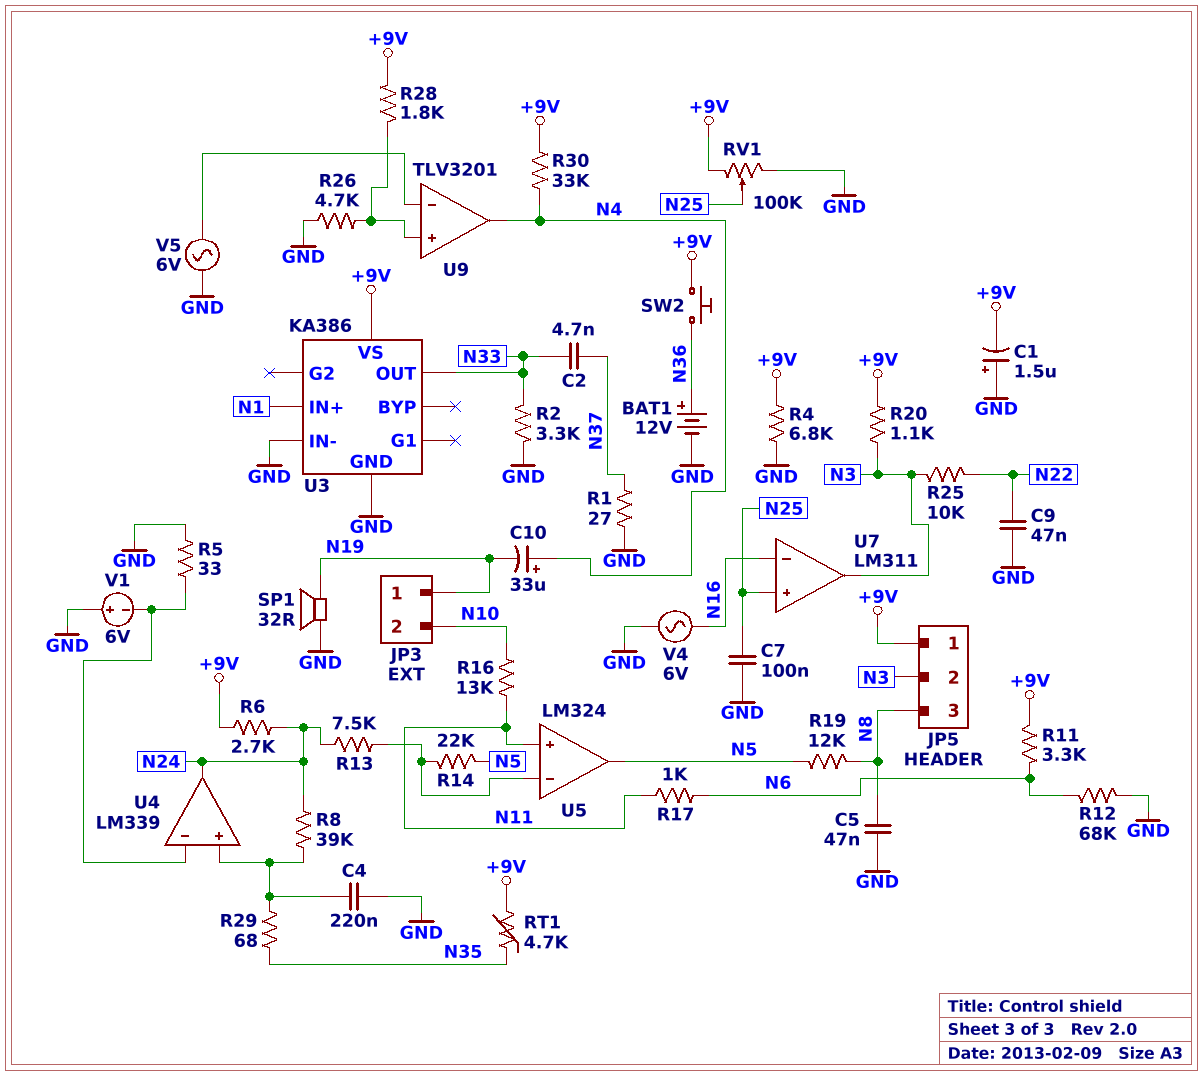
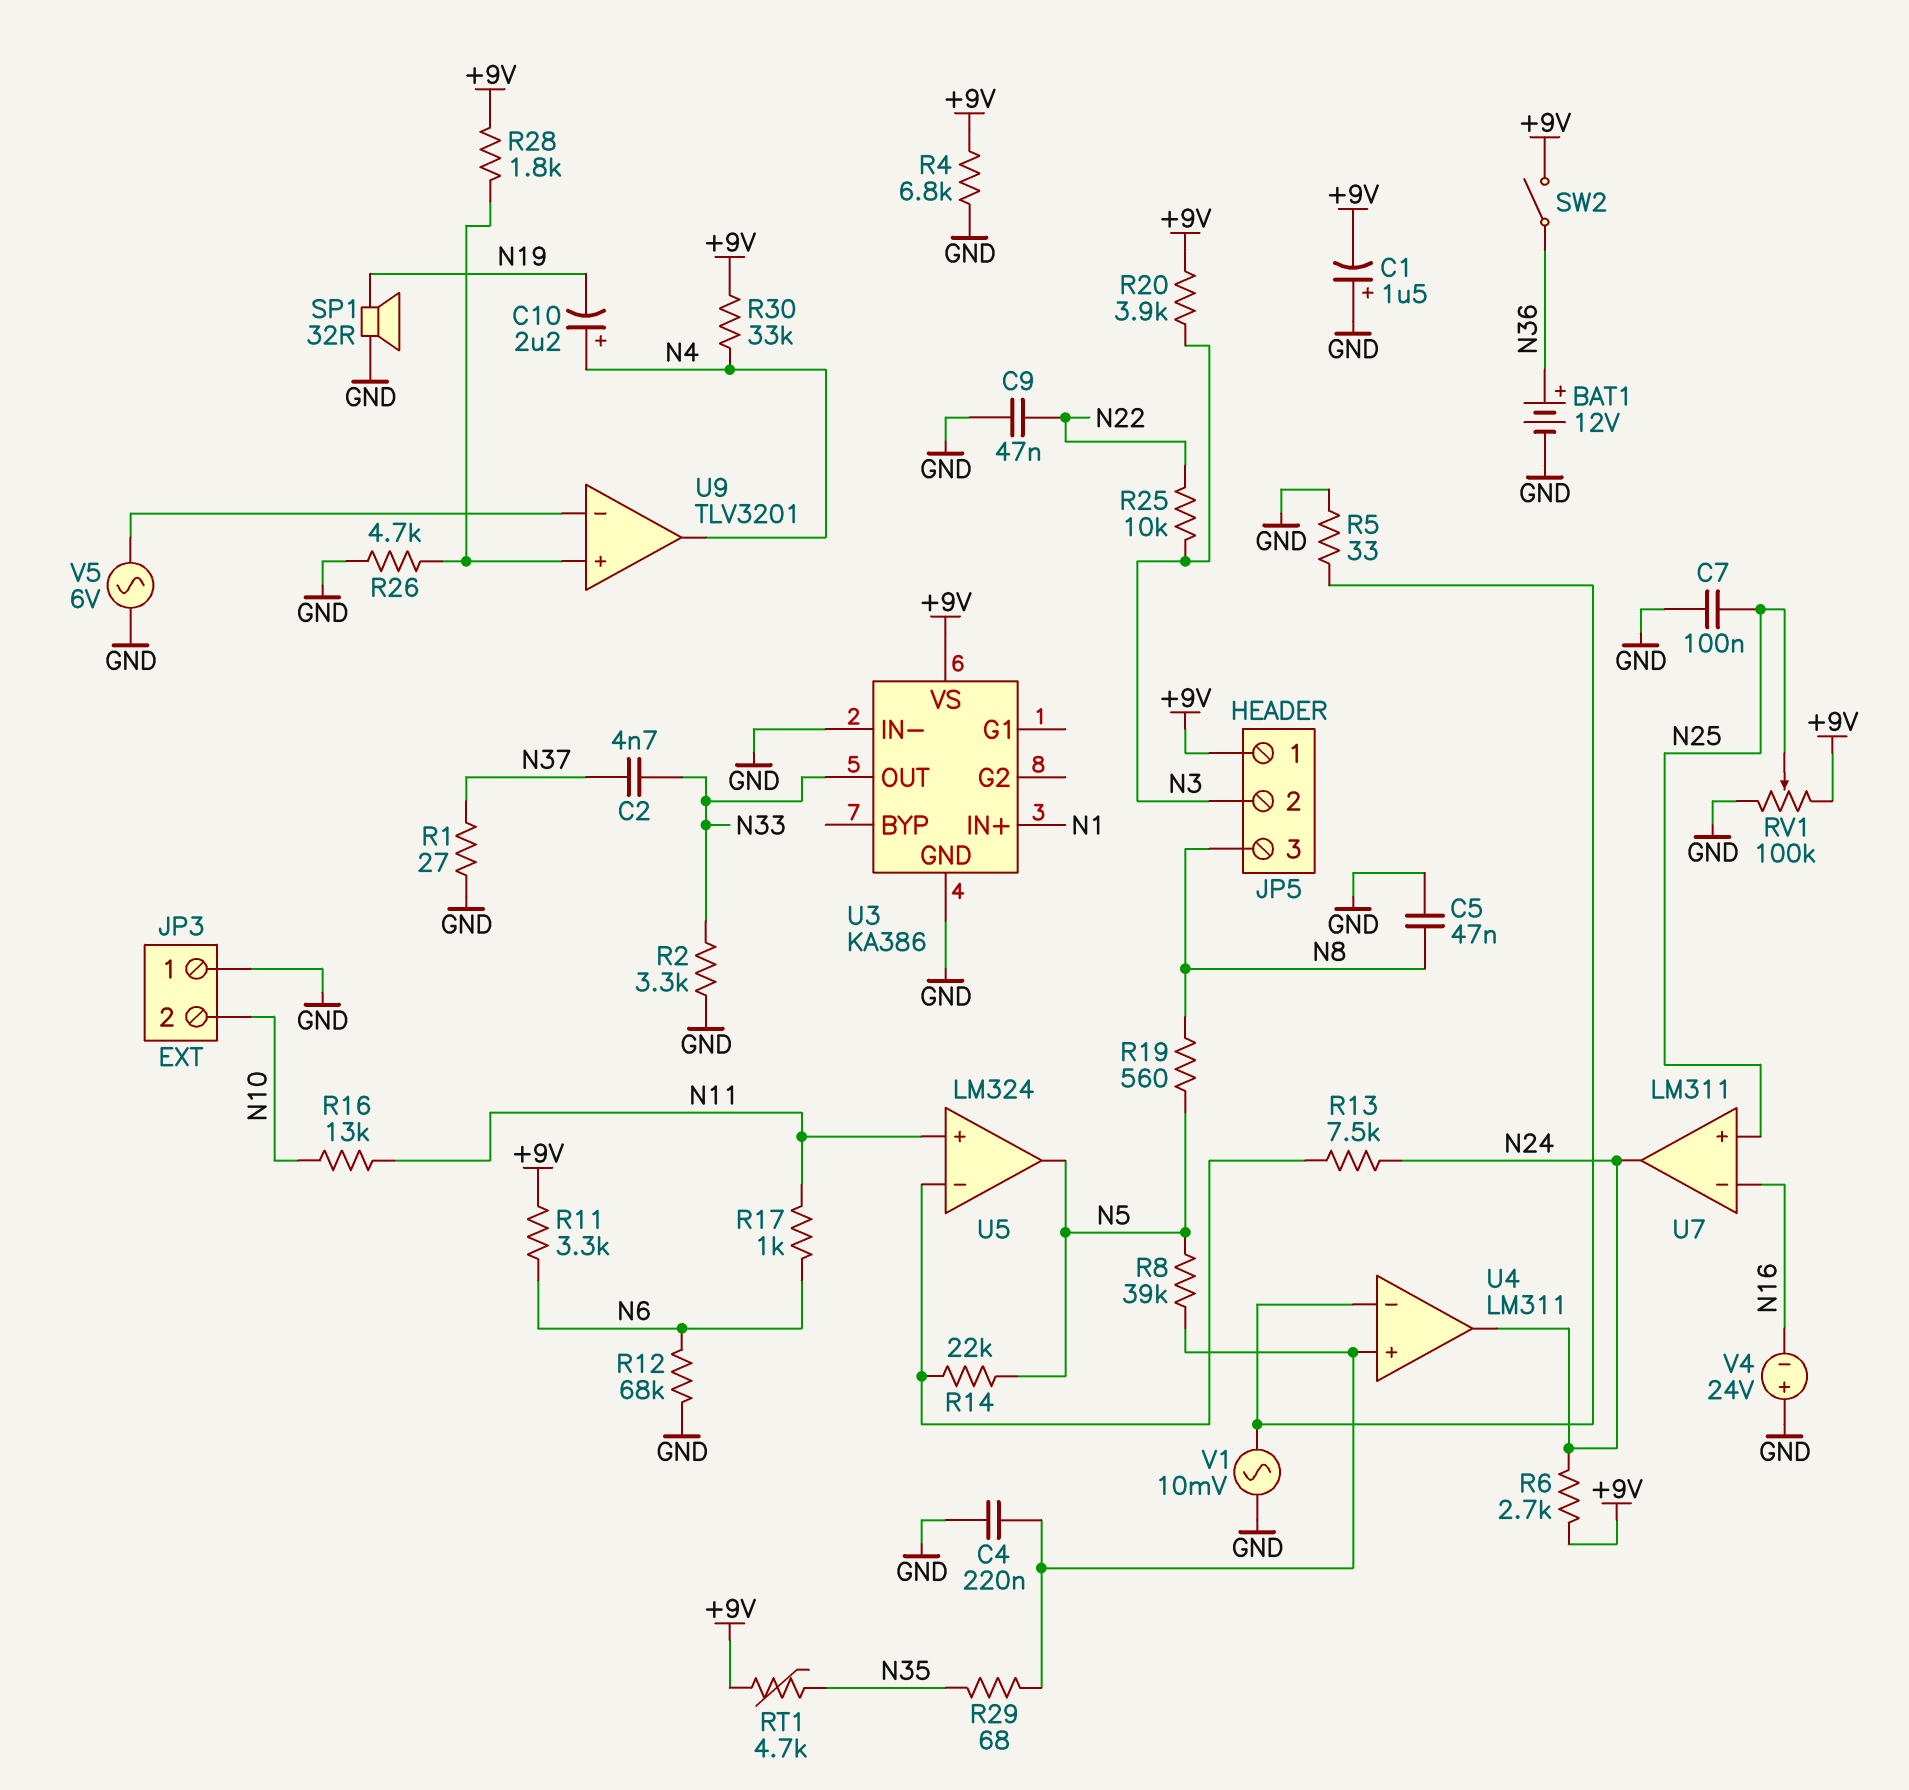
C10: 33uF (plus N4, minus N19) -> 2.2uF (plus N4, minus N19)
JP3 pin 1: N19 -> GND
R8: 39k (N24, U4/in+) -> 39k (N5, U4/in+)
R19: 12k (N5, N8) -> 560 (N5, N8)
R20: 1.1k (+9V, N3) -> 3.9k (+9V, N3)
SW2: button (+9V, N36) -> switch (+9V, N36)
U4: LM339 -> LM311
U7 pin out: N3 -> N24
V1: 6V (plus GND, minus U4/in-) -> AC 10mV (GND, U4/in-)
V4: AC 6V (GND, N16) -> 24V (plus GND, minus N16)

